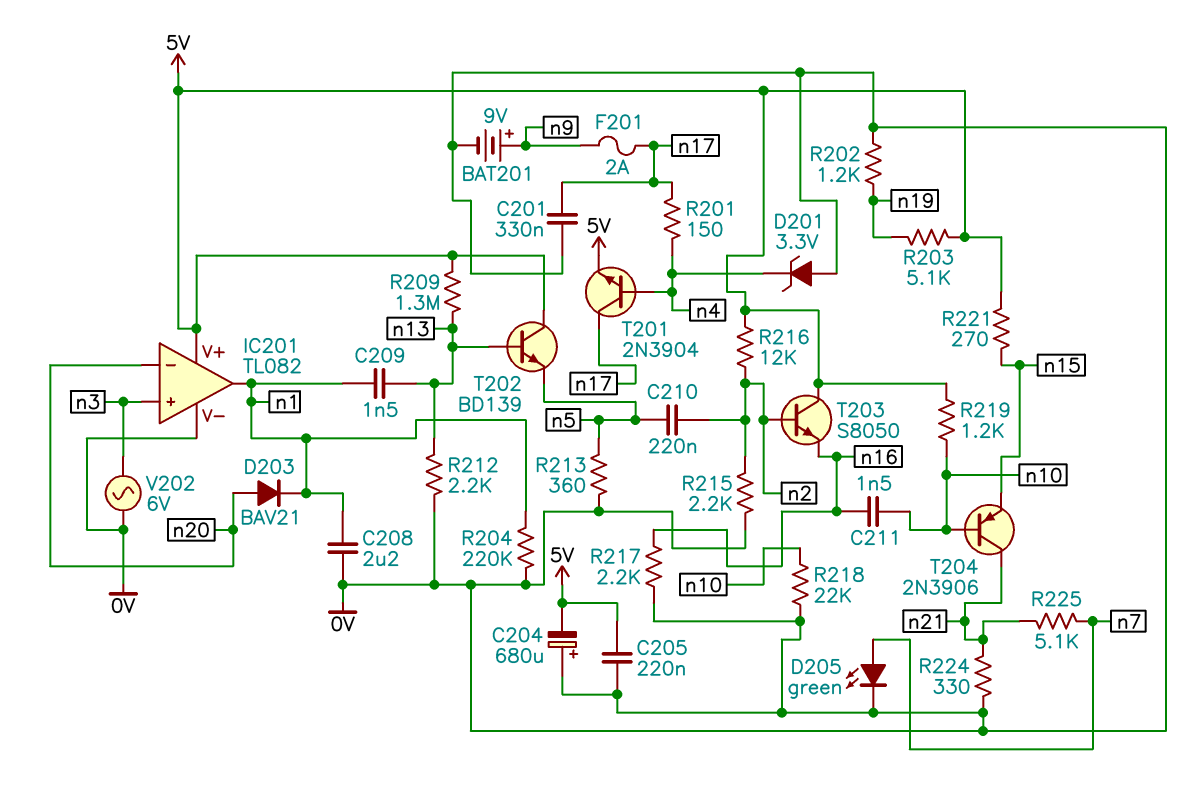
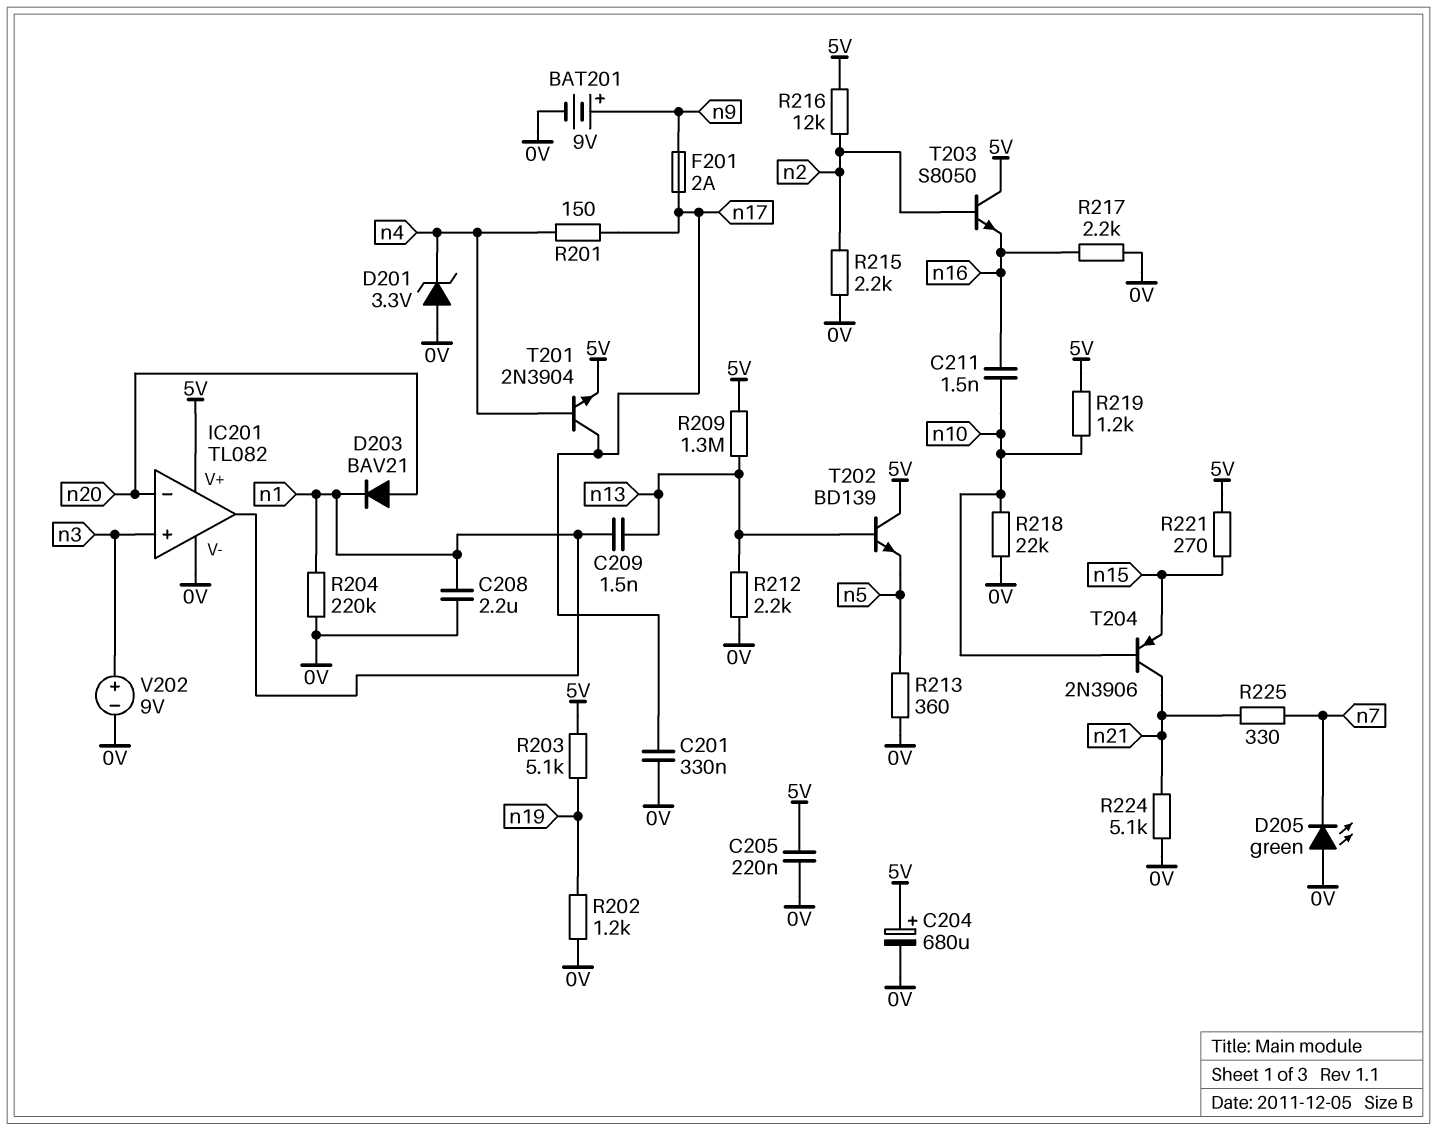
C204: 680uF (plus 0V, minus 5V) -> 680uF (plus 5V, minus 0V)
C210: 220nF (n2, n5) -> none
D205: LED green (A n7, K 0V) -> LED green (A 0V, K n7)
R224: 330 (0V, n21) -> 5.1k (0V, n21)
R225: 5.1k (n7, n21) -> 330 (n7, n21)
V202: AC 6V (0V, n3) -> 9V (plus n3, minus 0V)

